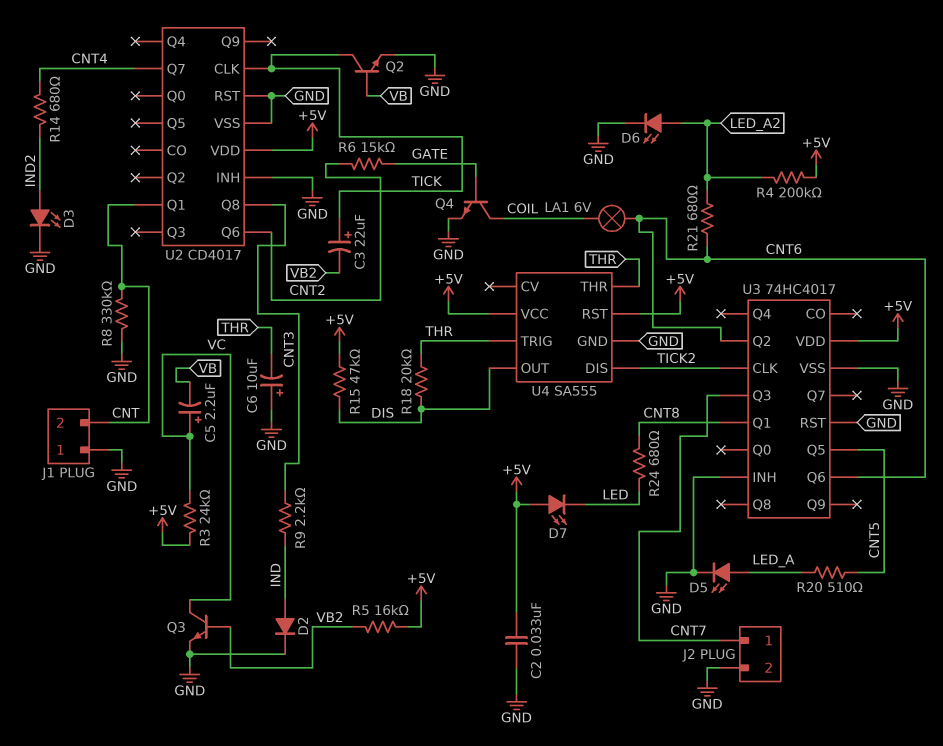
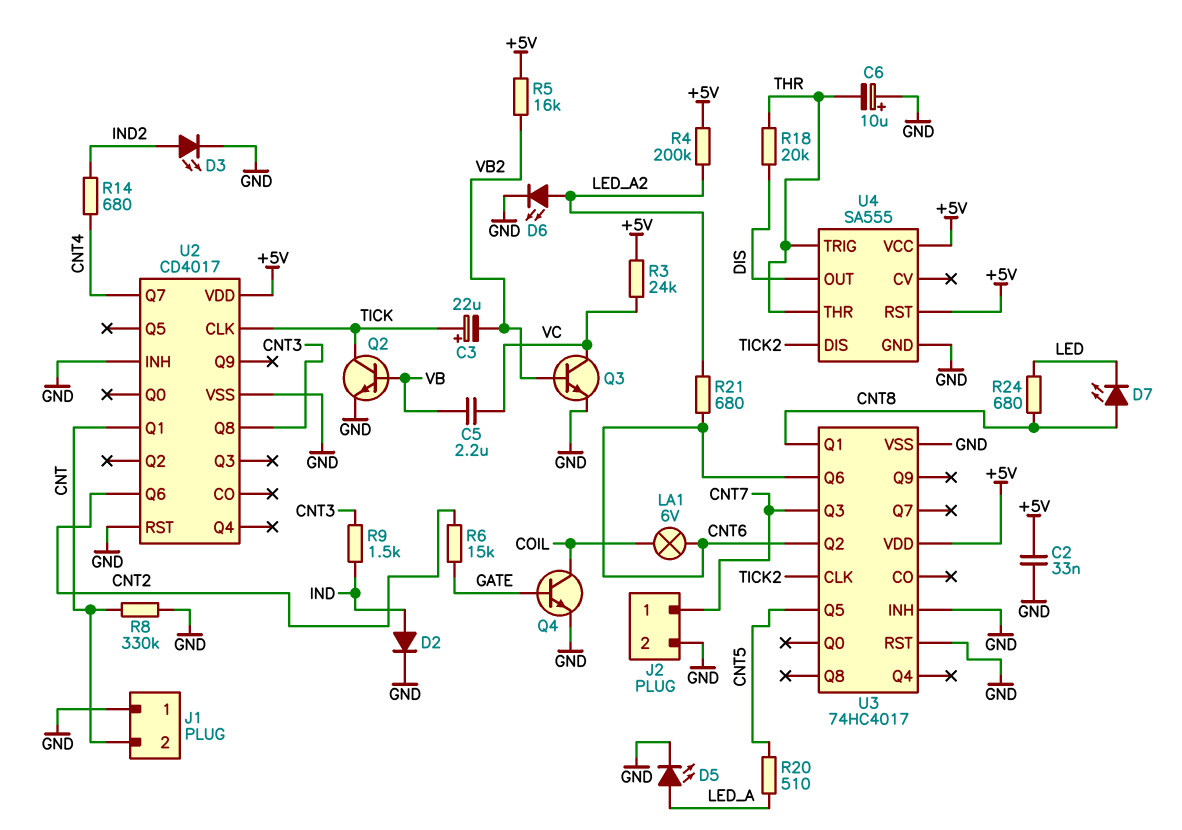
C5: 2.2uF (plus VC, minus VB) -> 2.2uF (VB, VC)
D7: LED (A +5V, K LED) -> LED (A CNT8, K LED)
R9: 2.2k (CNT3, IND) -> 1.5k (CNT3, IND)
R15: 47k (+5V, DIS) -> none

